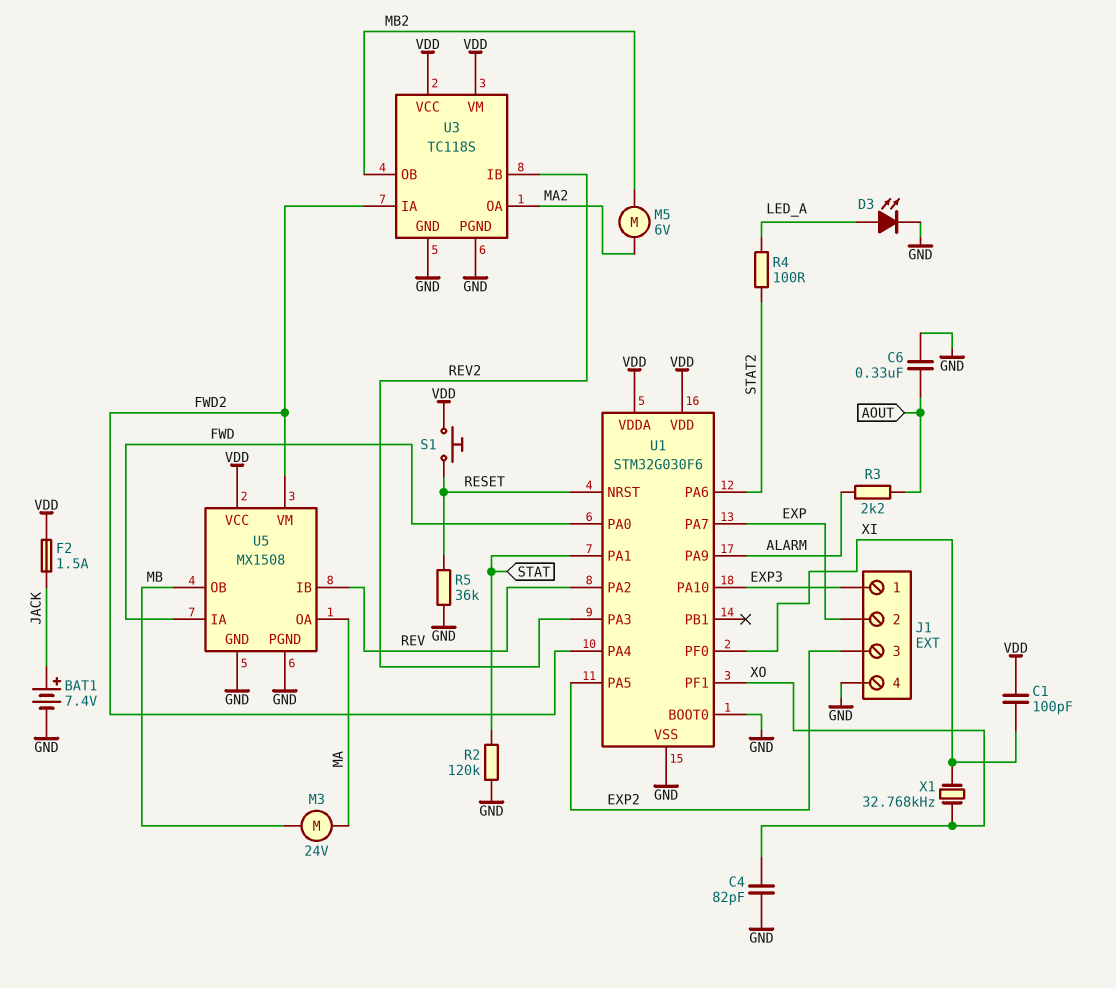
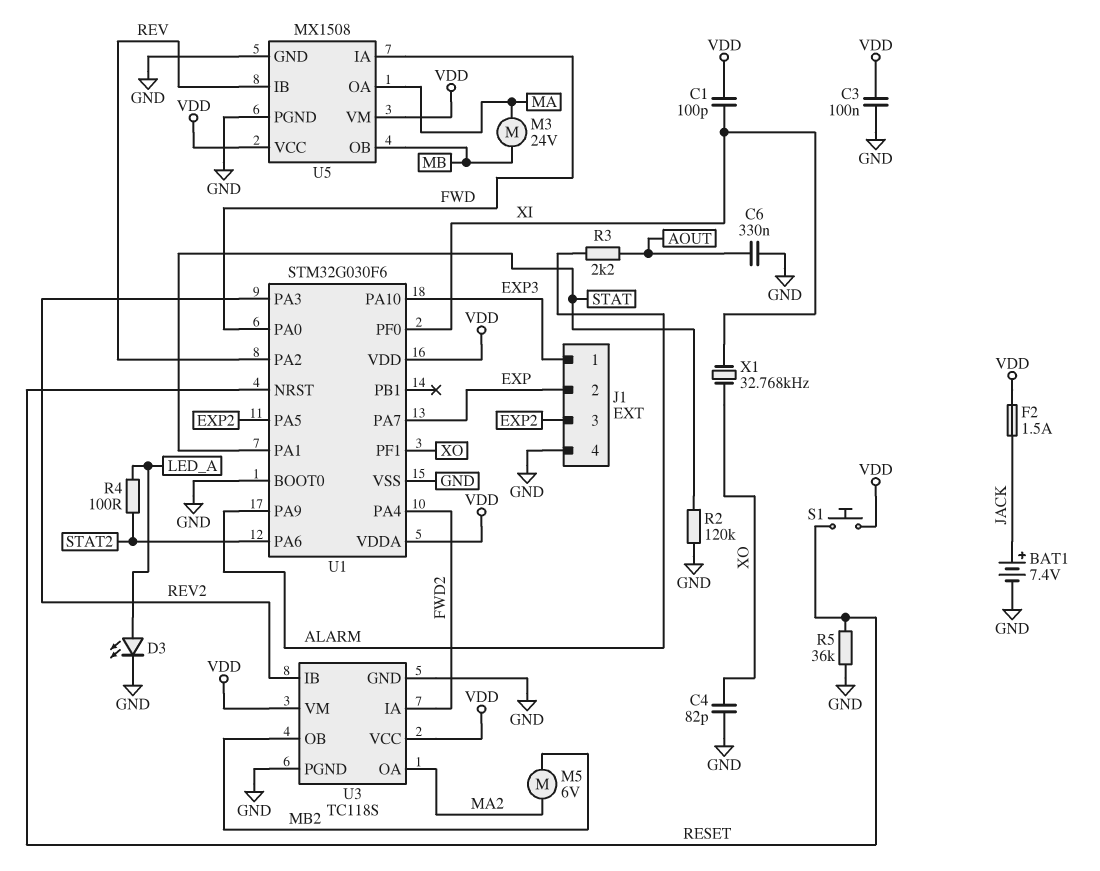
C3: none -> 100nF (GND, VDD)
U5 pin VM: FWD2 -> VDD

